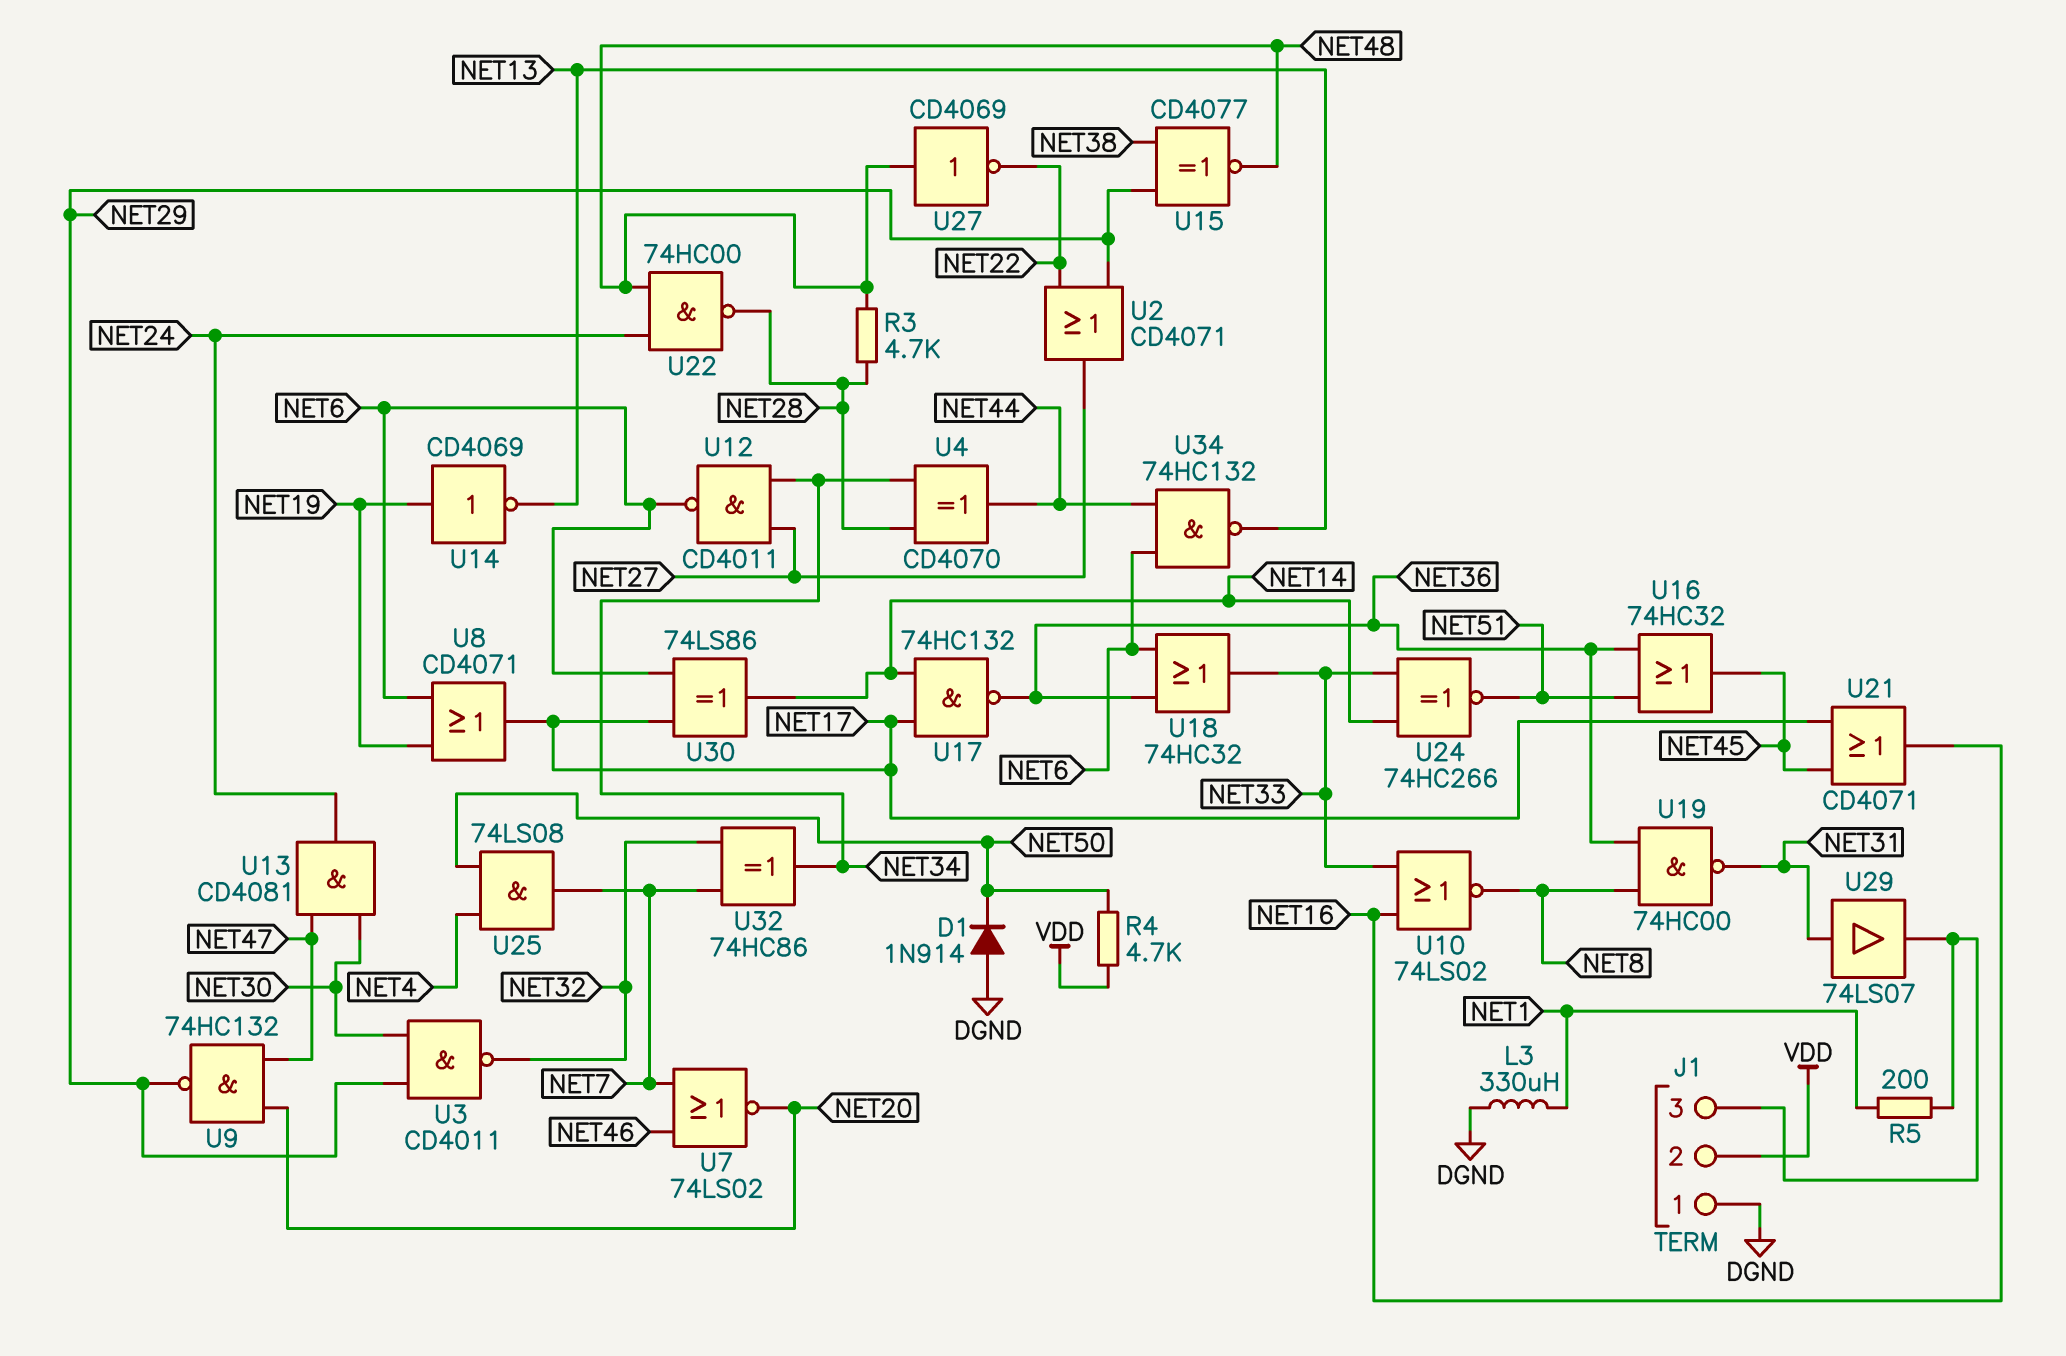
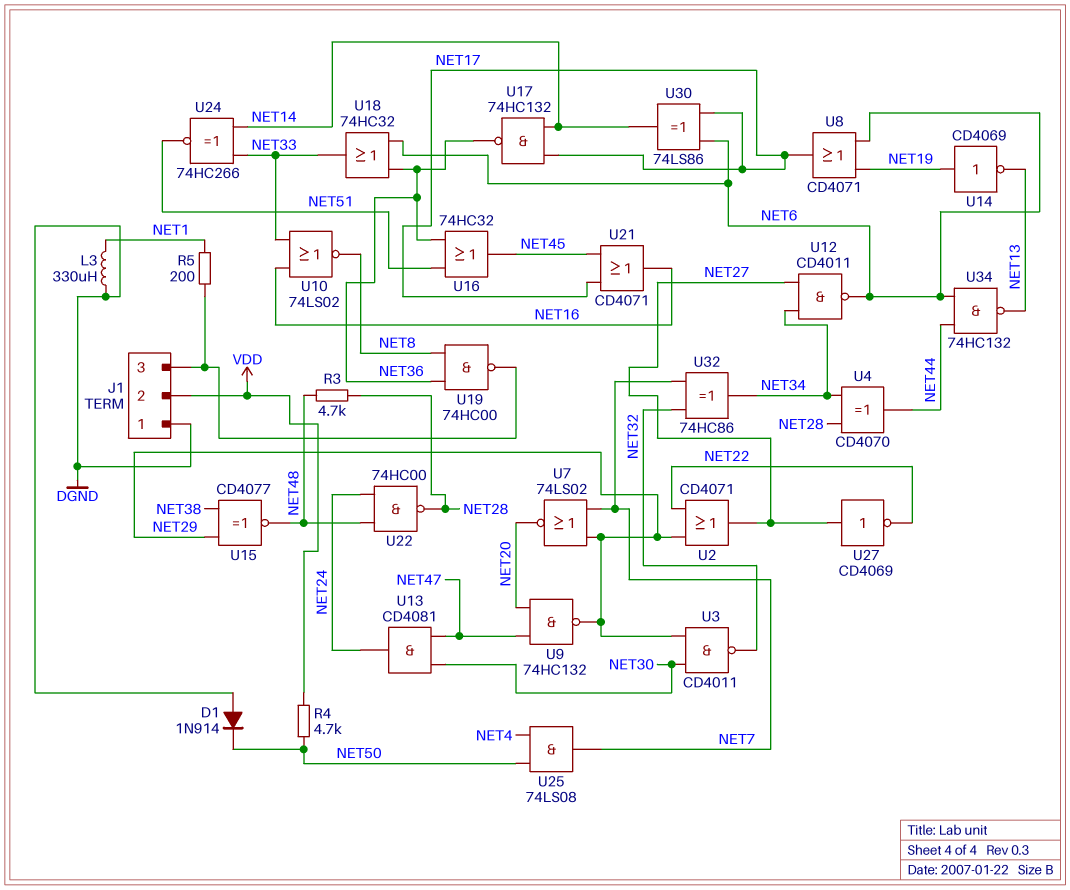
U7: NOR 74LS02 (in NET7, in NET46, out NET20) -> NOR 74LS02 (in NET7, in NET29, out NET20)
U19: NAND 74HC00 (in NET8, in NET36, out NET31) -> NAND 74HC00 (in NET8, in NET36, out J1/3)
U27: NOT CD4069 (in NET48, out NET22) -> NOT CD4069 (in NET27, out NET22)
U29: buffer 74LS07 (in NET31, out J1/3) -> none

